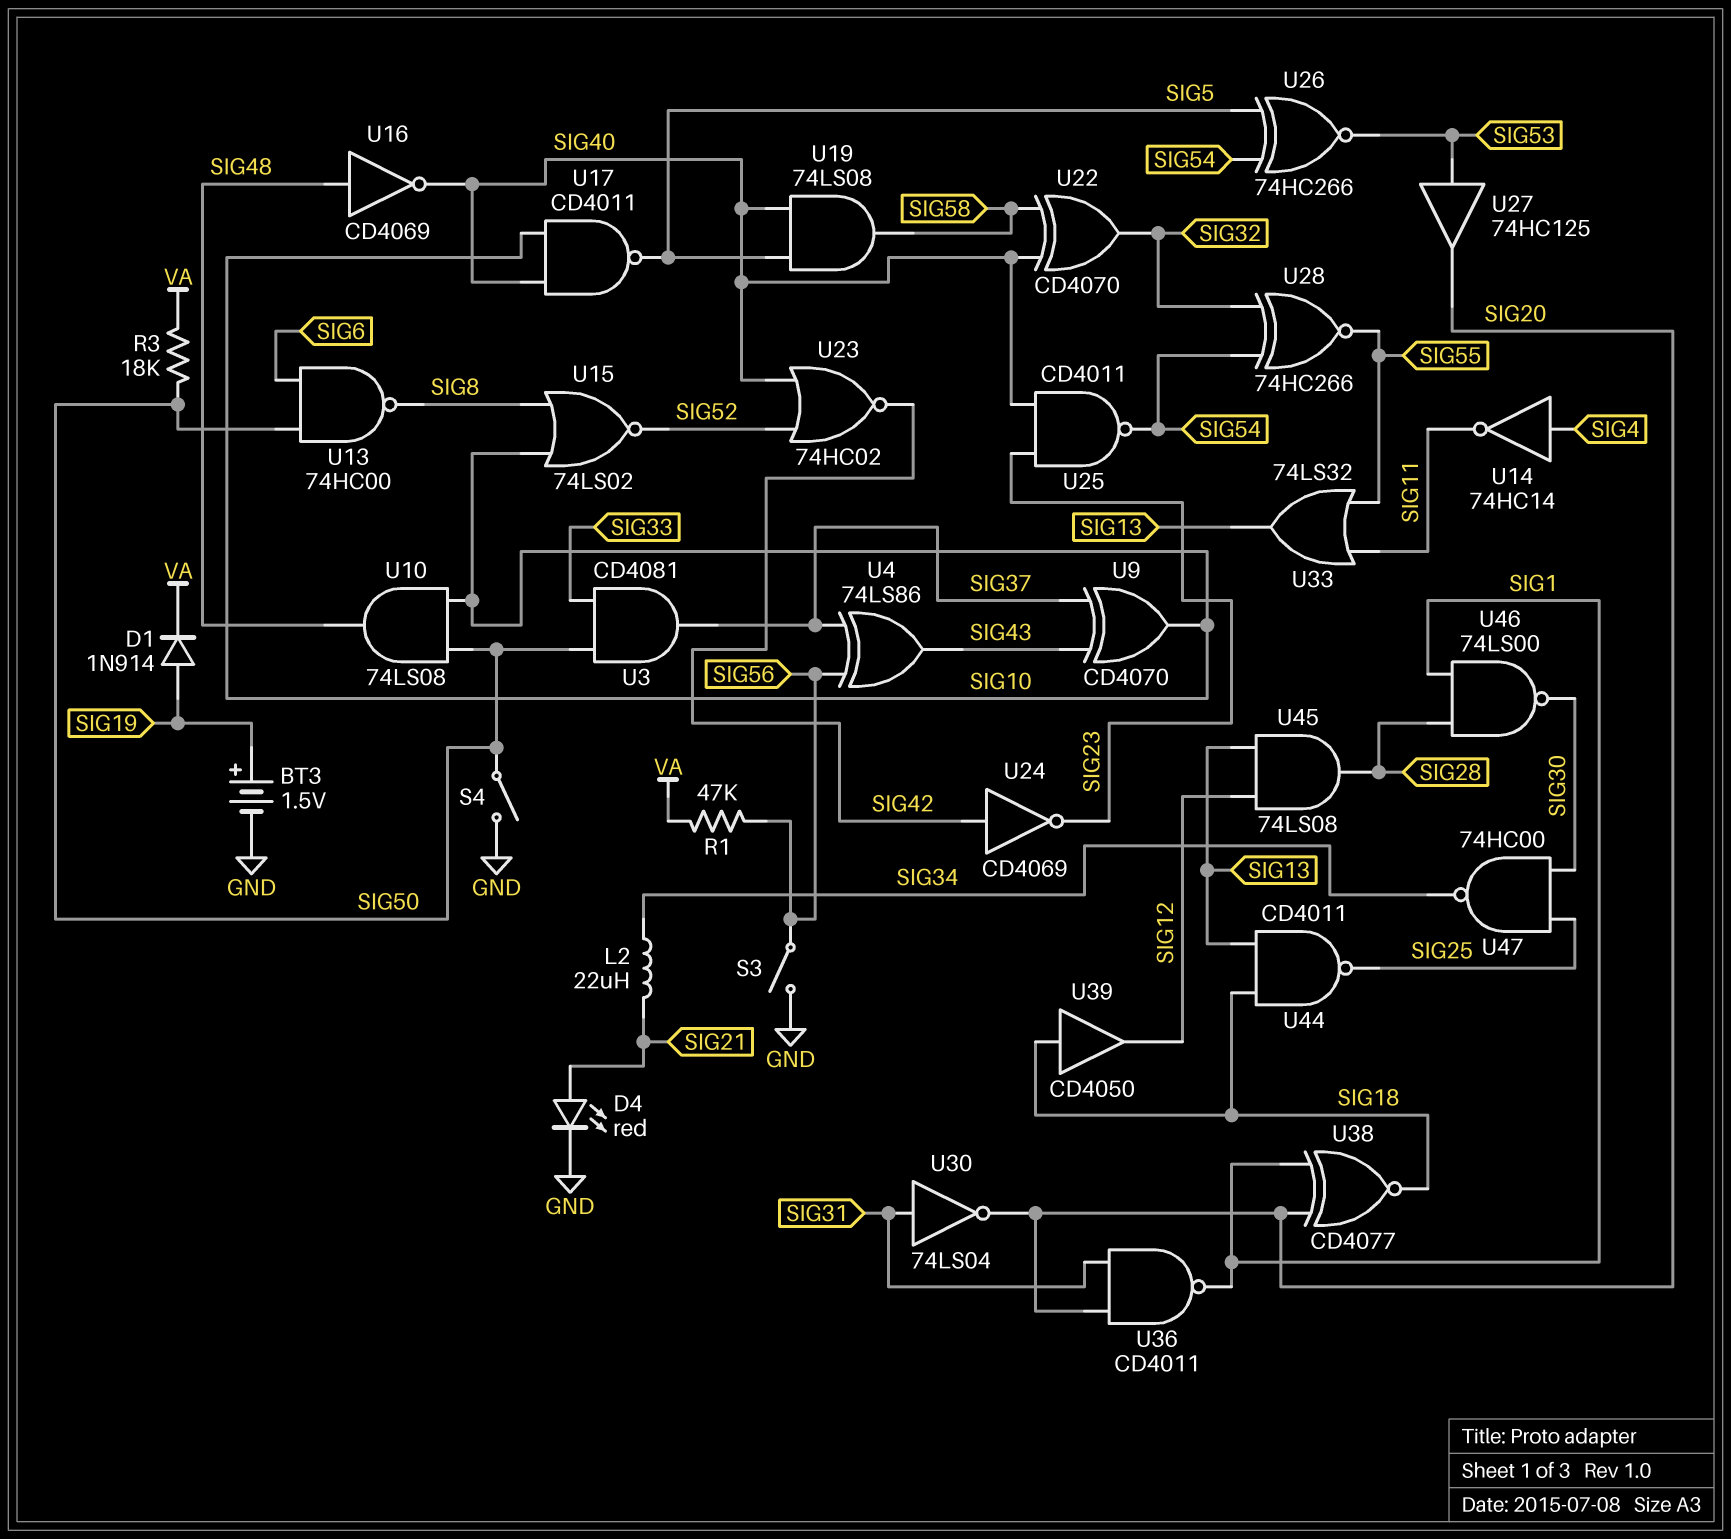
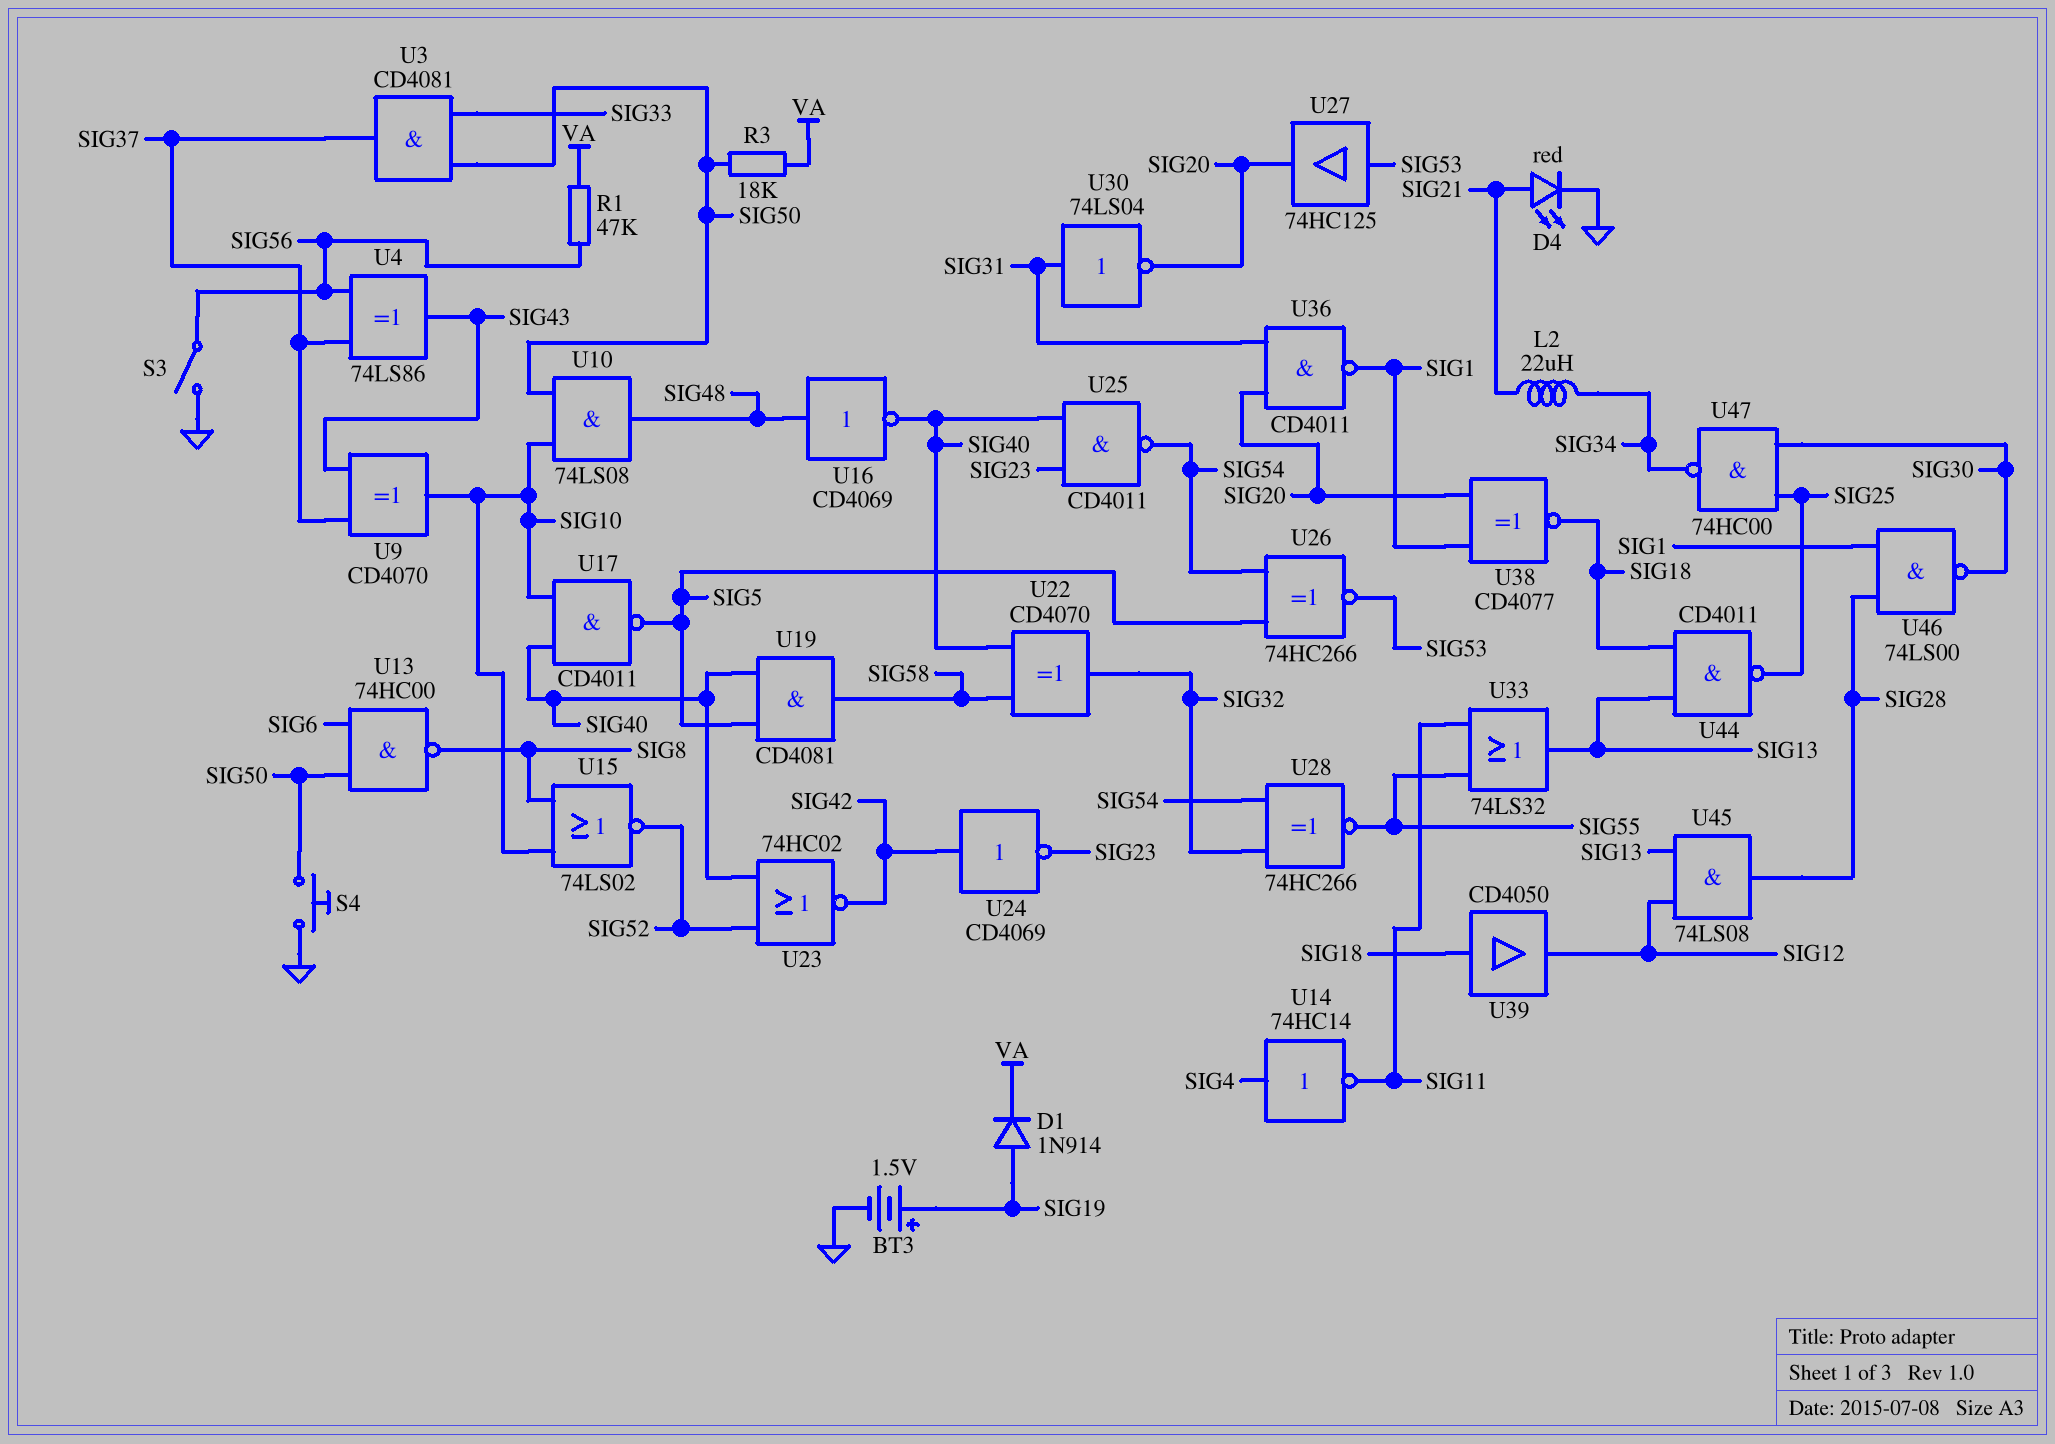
S4: switch (GND, SIG50) -> button (GND, SIG50)
U19: AND 74LS08 (in SIG5, in SIG40, out SIG58) -> AND CD4081 (in SIG5, in SIG40, out SIG58)

